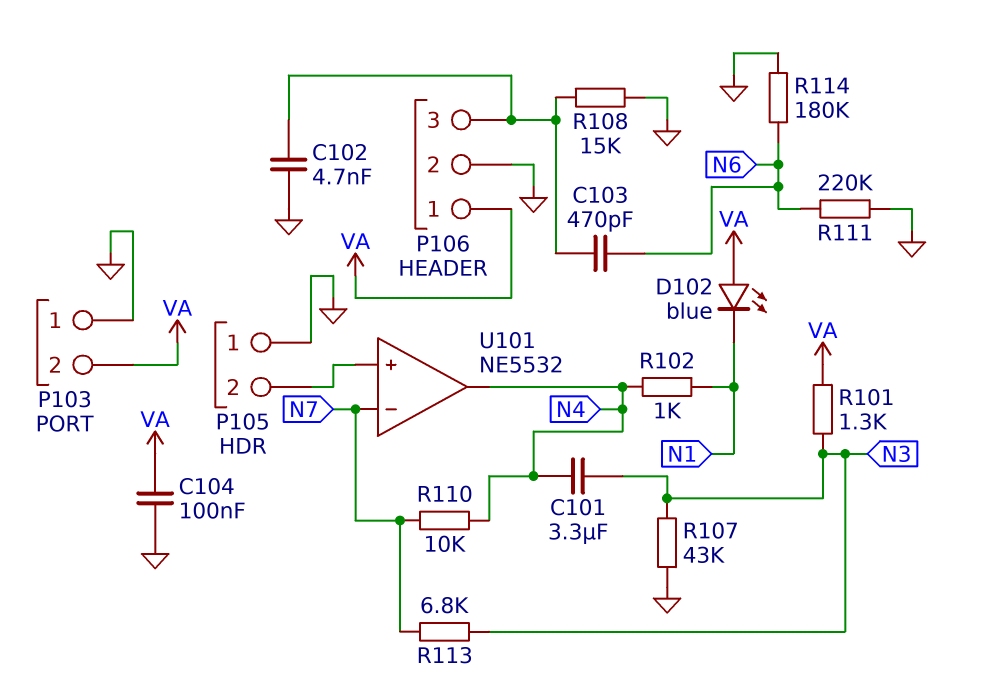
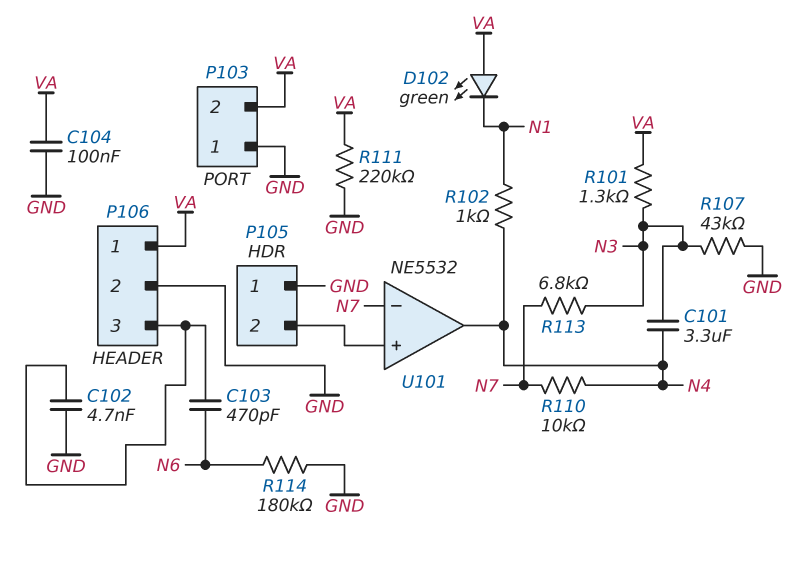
D102: LED blue (A VA, K N1) -> LED green (A VA, K N1)
R108: 15k (GND, P106/3) -> none
R111: 220k (GND, N6) -> 220k (GND, VA)

